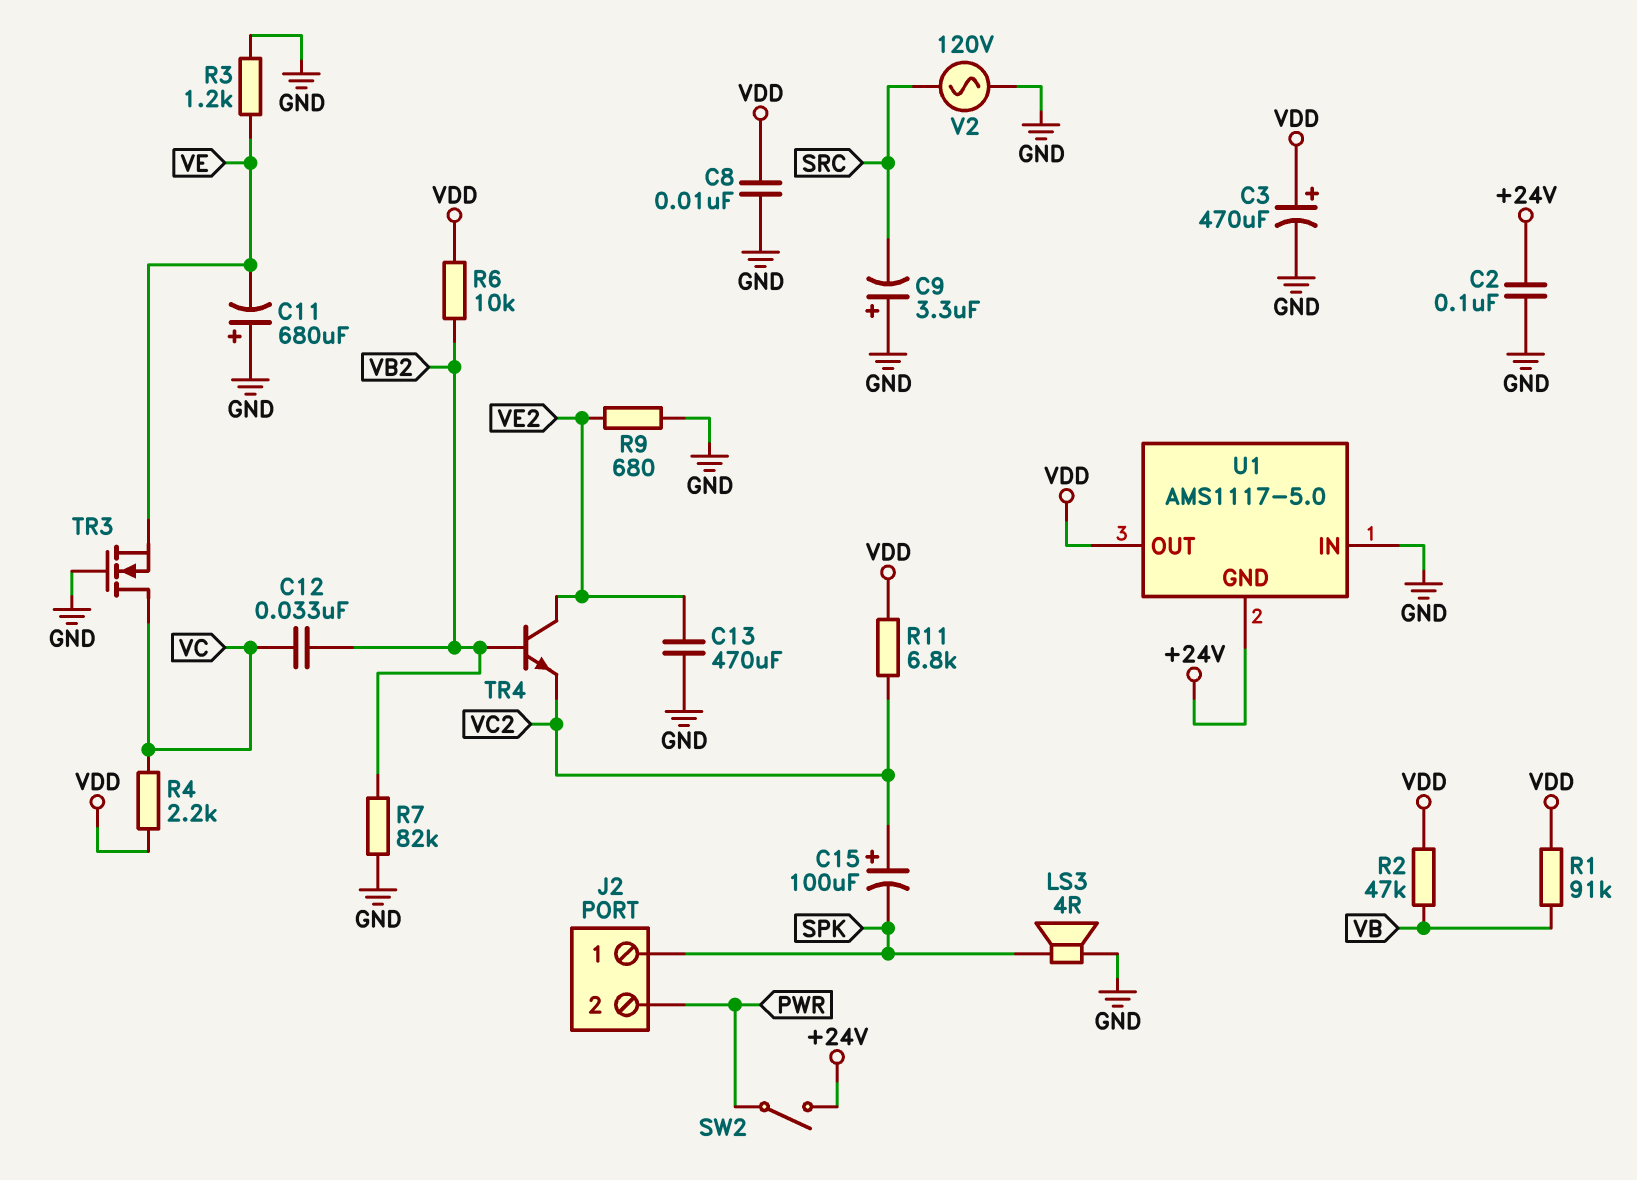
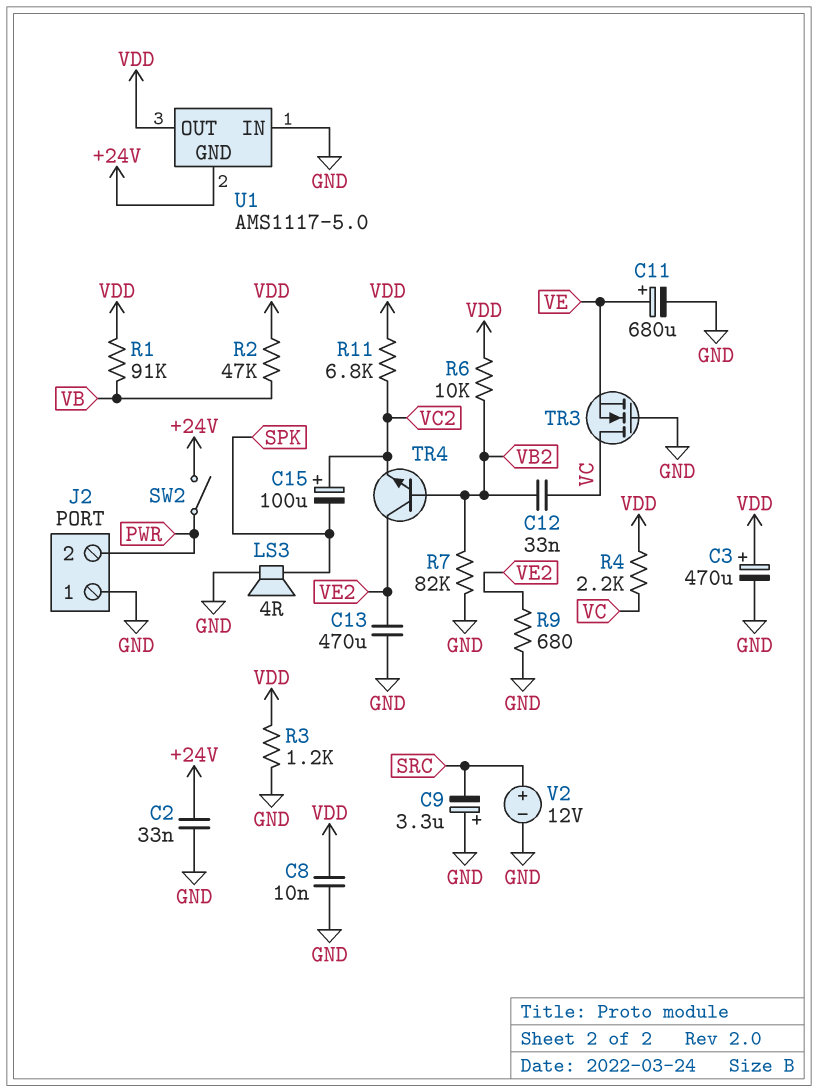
C2: 100nF (+24V, GND) -> 33nF (+24V, GND)
C11: 680uF (plus GND, minus VE) -> 680uF (plus VE, minus GND)
J2 pin 1: SPK -> GND
R3: 1.2k (GND, VE) -> 1.2k (GND, VDD)
V2: AC 120V (GND, SRC) -> 12V (plus SRC, minus GND)

